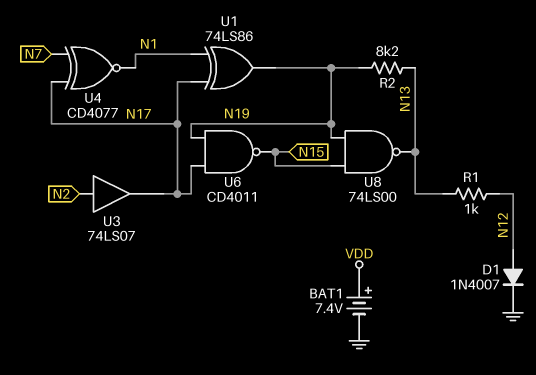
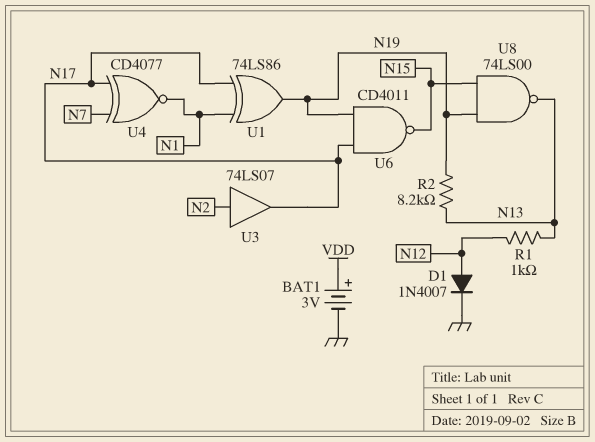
BAT1: 7.4V (plus VDD, minus GND) -> 3V (plus VDD, minus GND)

